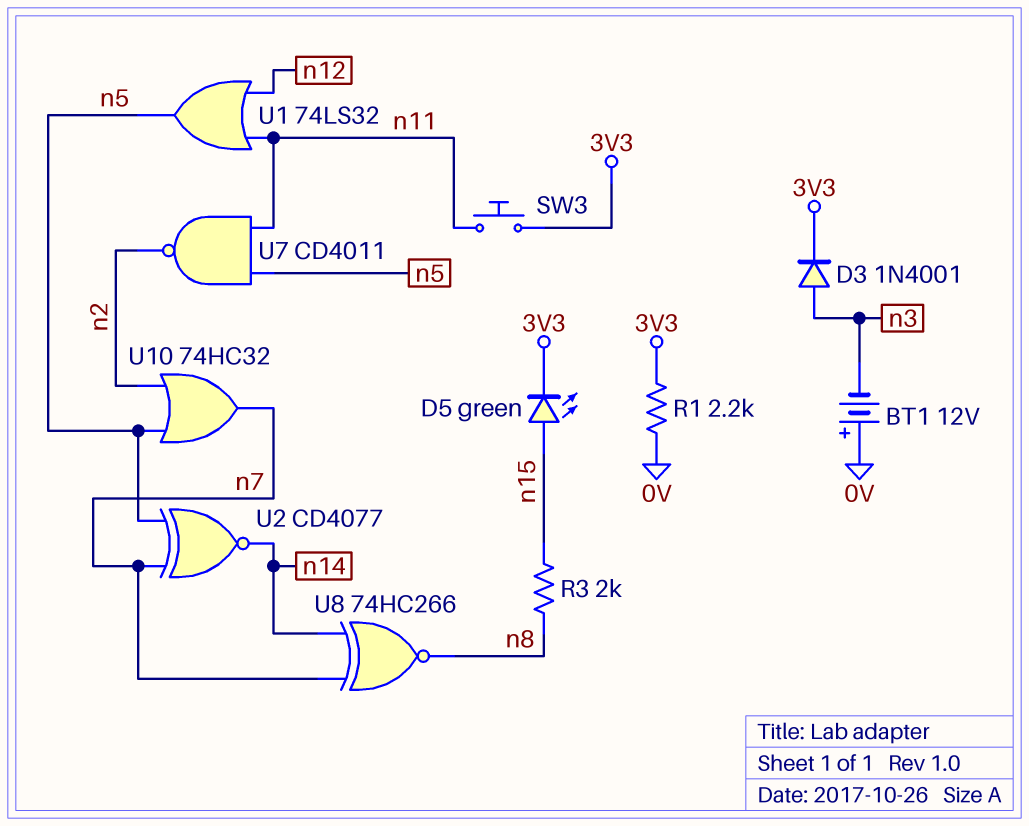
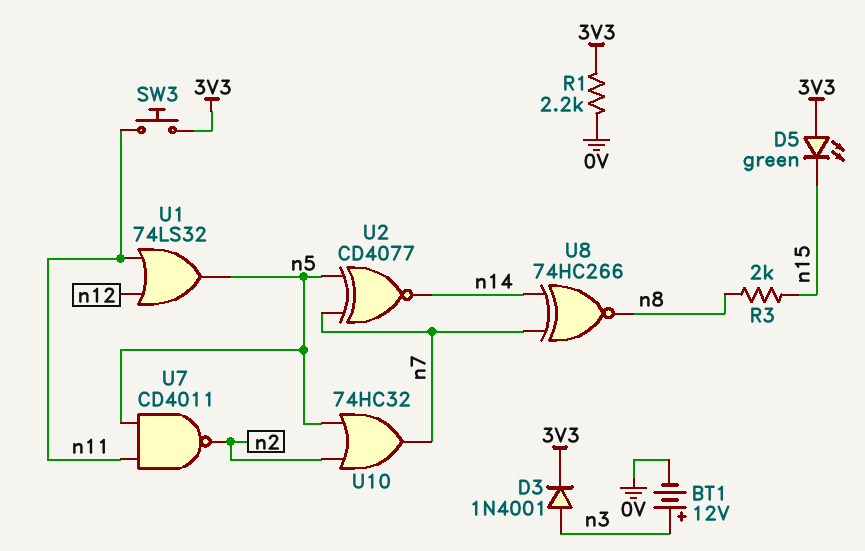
BT1: 12V (plus 0V, minus n3) -> 12V (plus n3, minus 0V)
D5: LED green (A n15, K 3V3) -> LED green (A 3V3, K n15)

